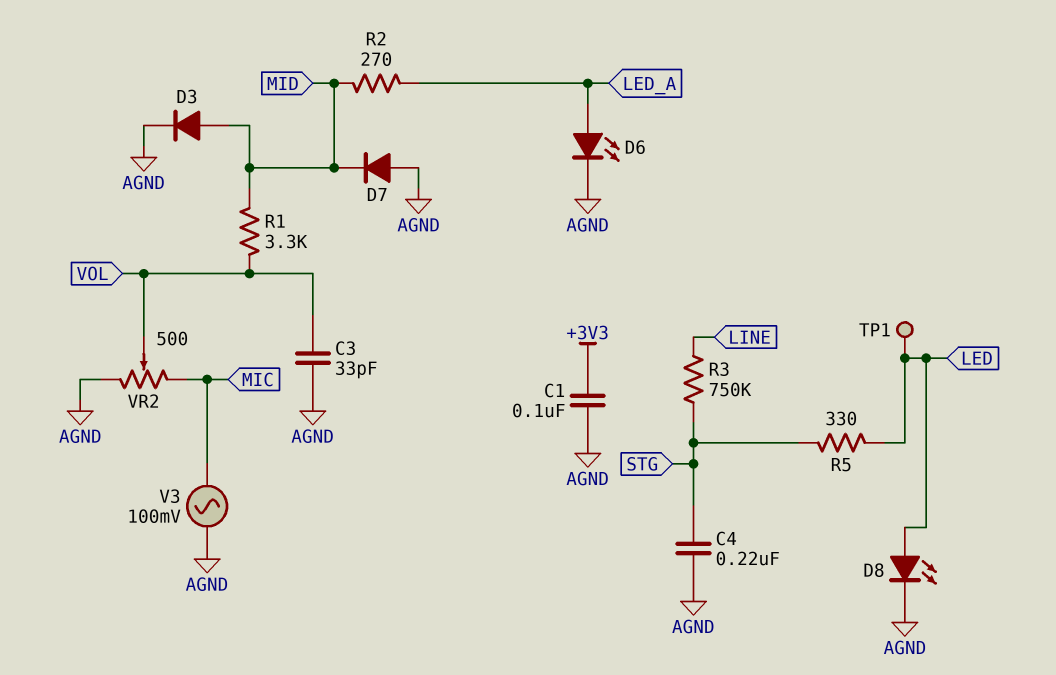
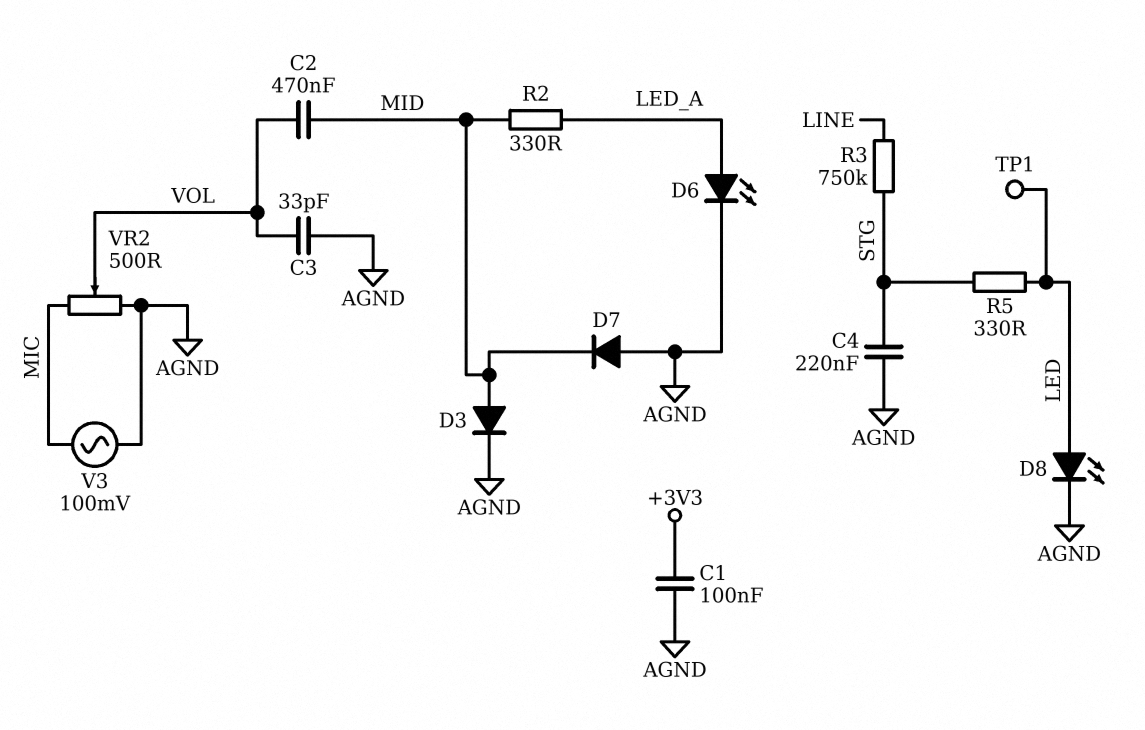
C2: none -> 470nF (MID, VOL)
R1: 3.3k (MID, VOL) -> none
R2: 270 (LED_A, MID) -> 330 (LED_A, MID)

